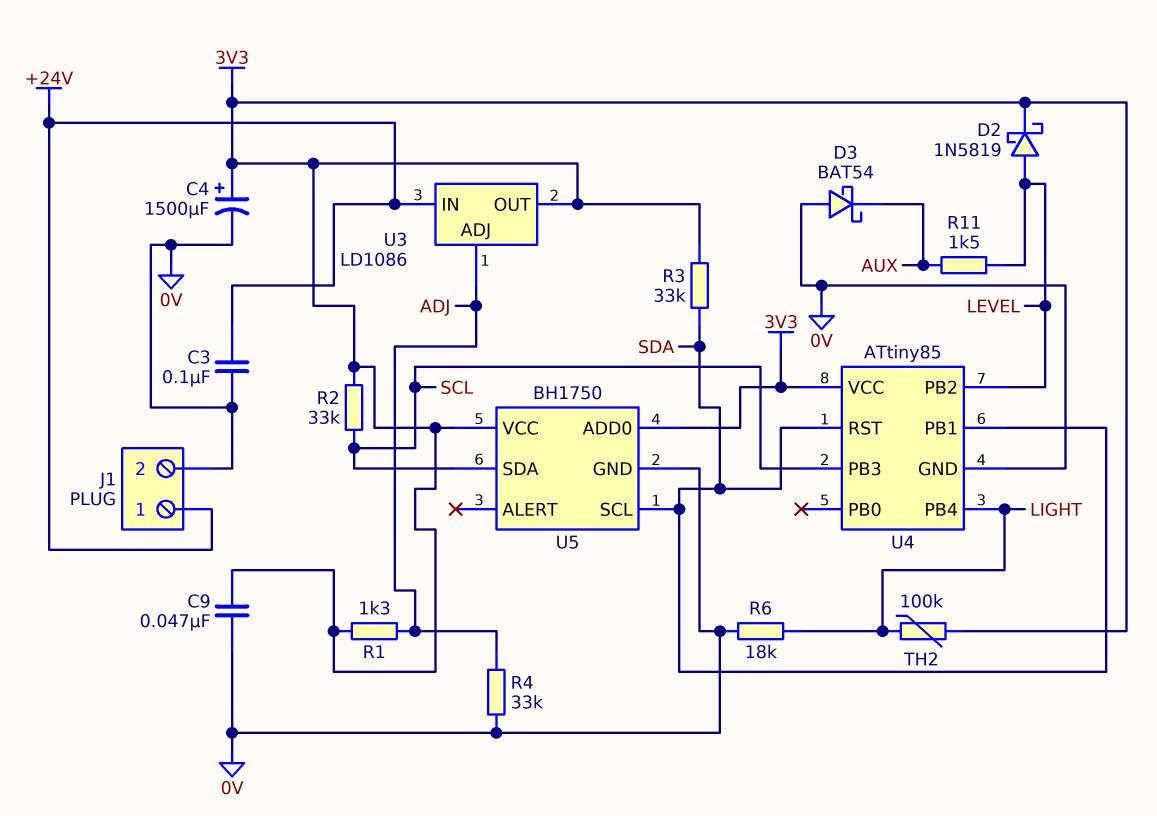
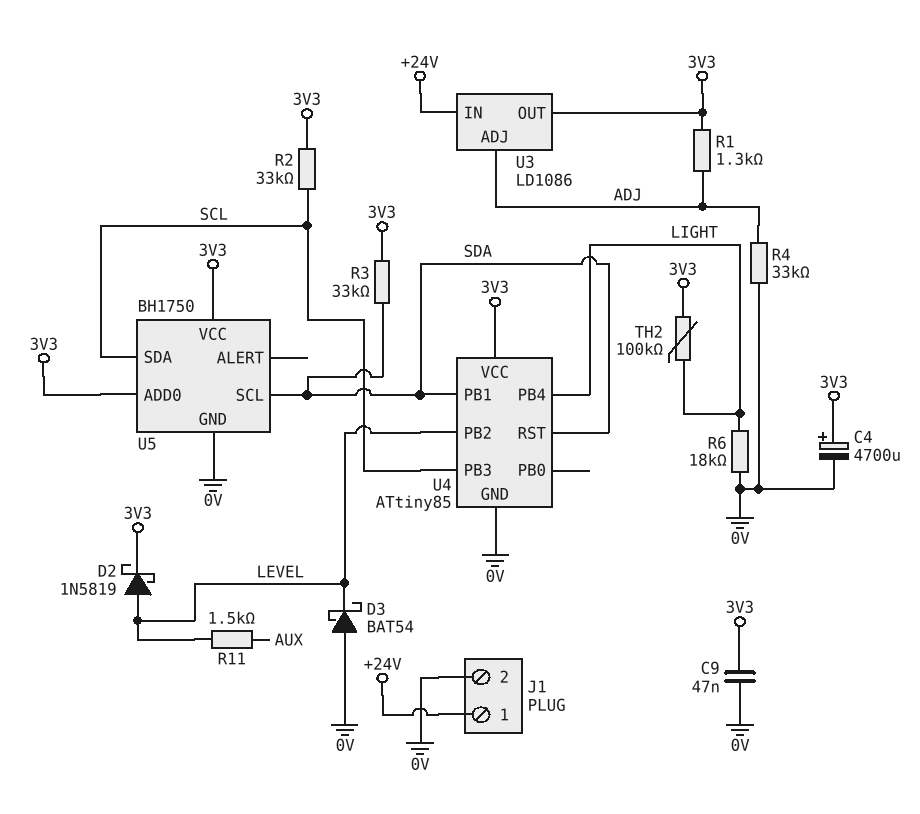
C3: 100nF (+24V, 0V) -> none
C4: 1500uF (plus 3V3, minus 0V) -> 4700uF (plus 3V3, minus 0V)
D3: schottky BAT54 (A 0V, K AUX) -> schottky BAT54 (A 0V, K LEVEL)

